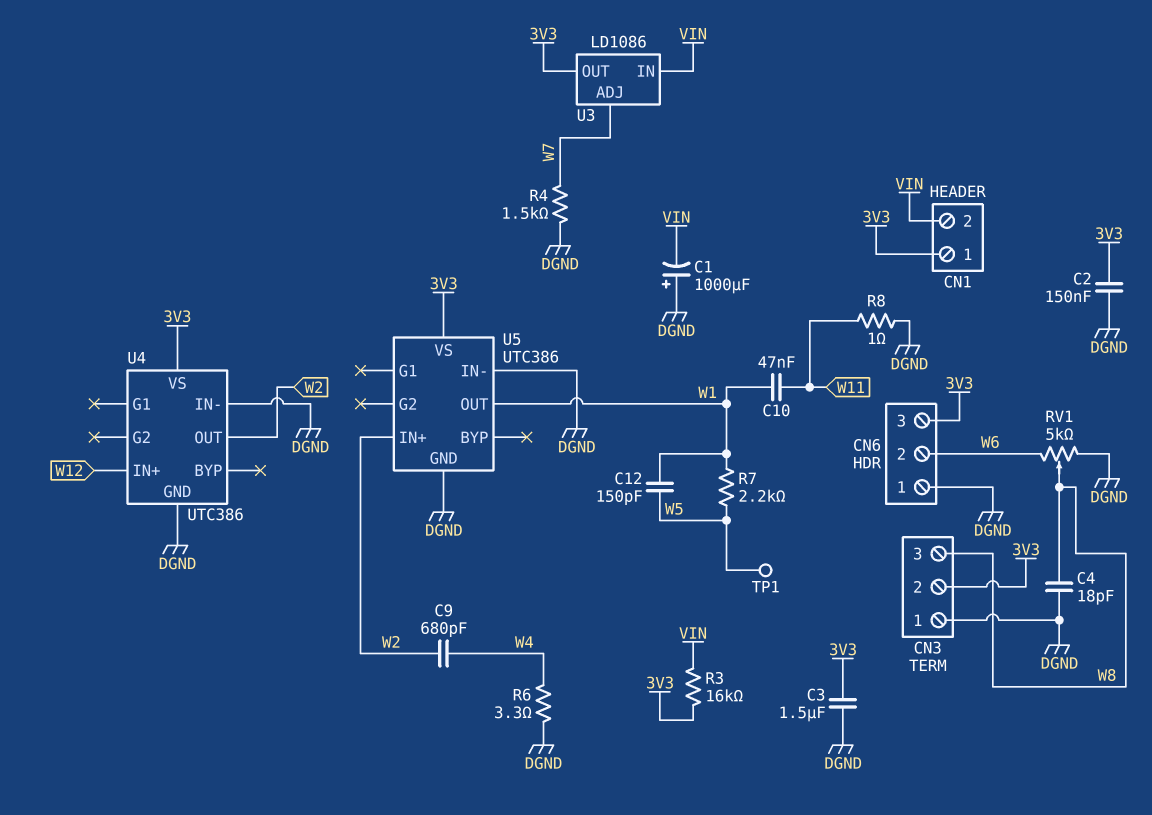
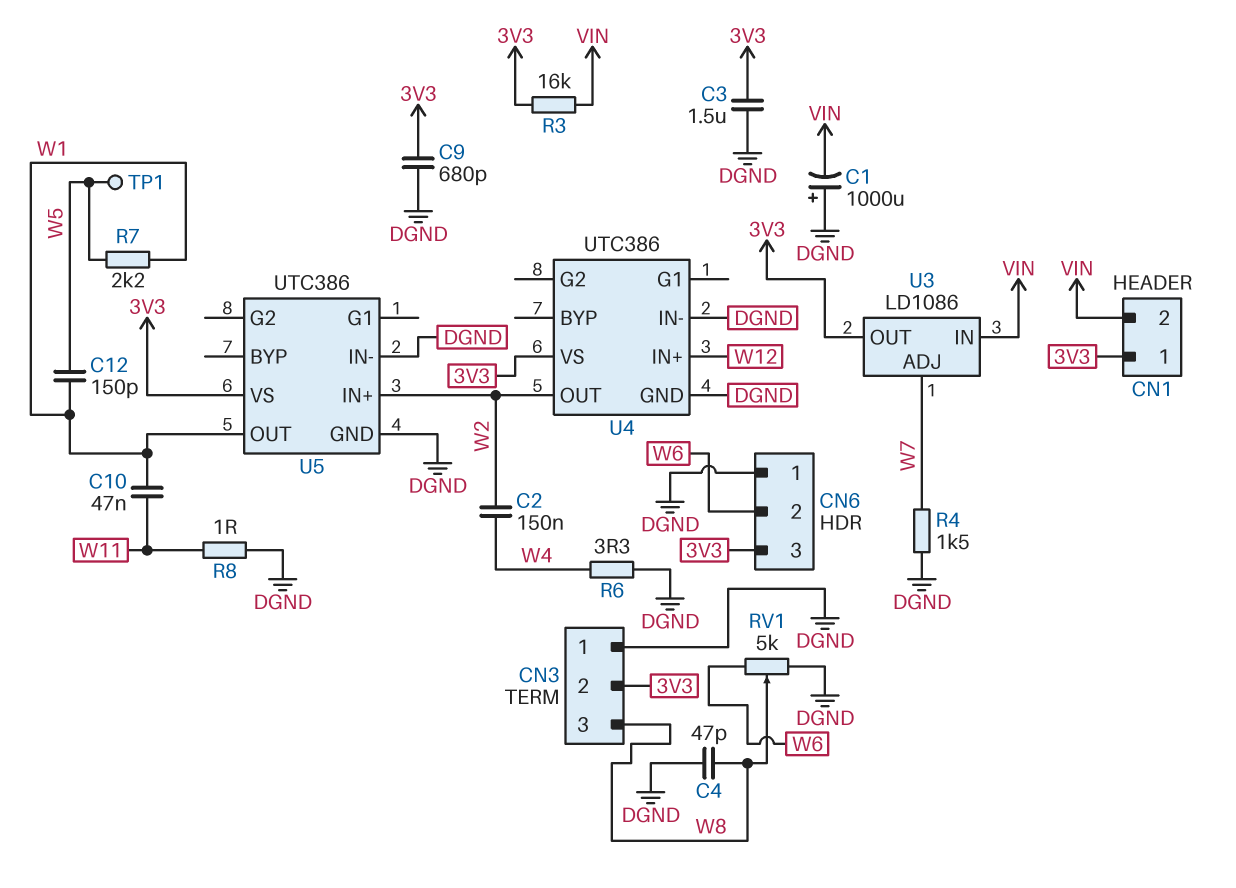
C2: 150nF (3V3, DGND) -> 150nF (W2, W4)
C4: 18pF (DGND, W8) -> 47pF (DGND, W8)
C9: 680pF (W2, W4) -> 680pF (3V3, DGND)

